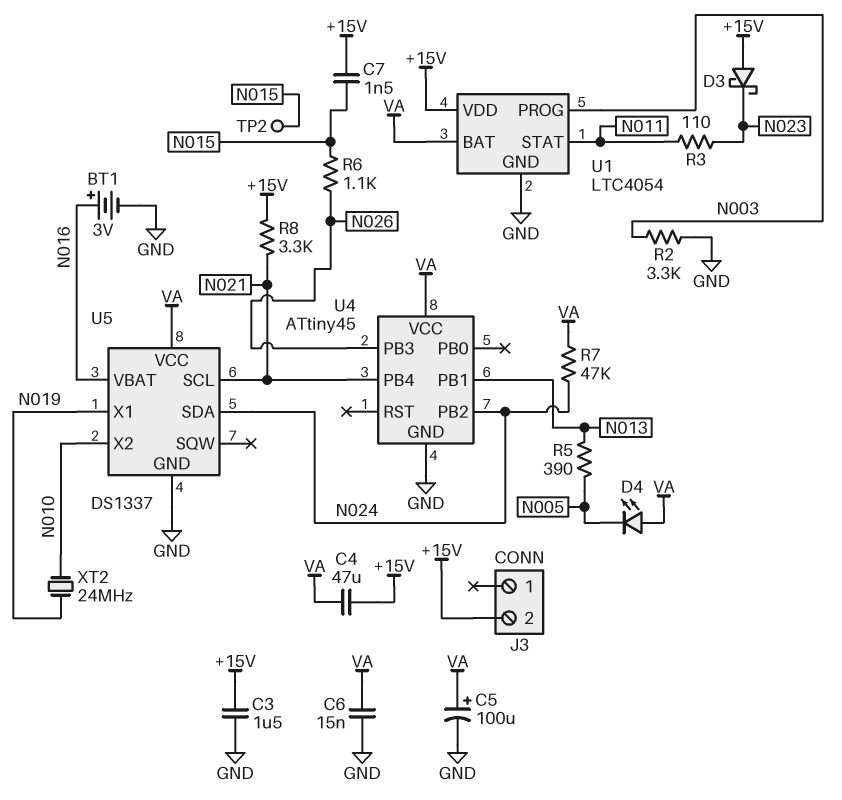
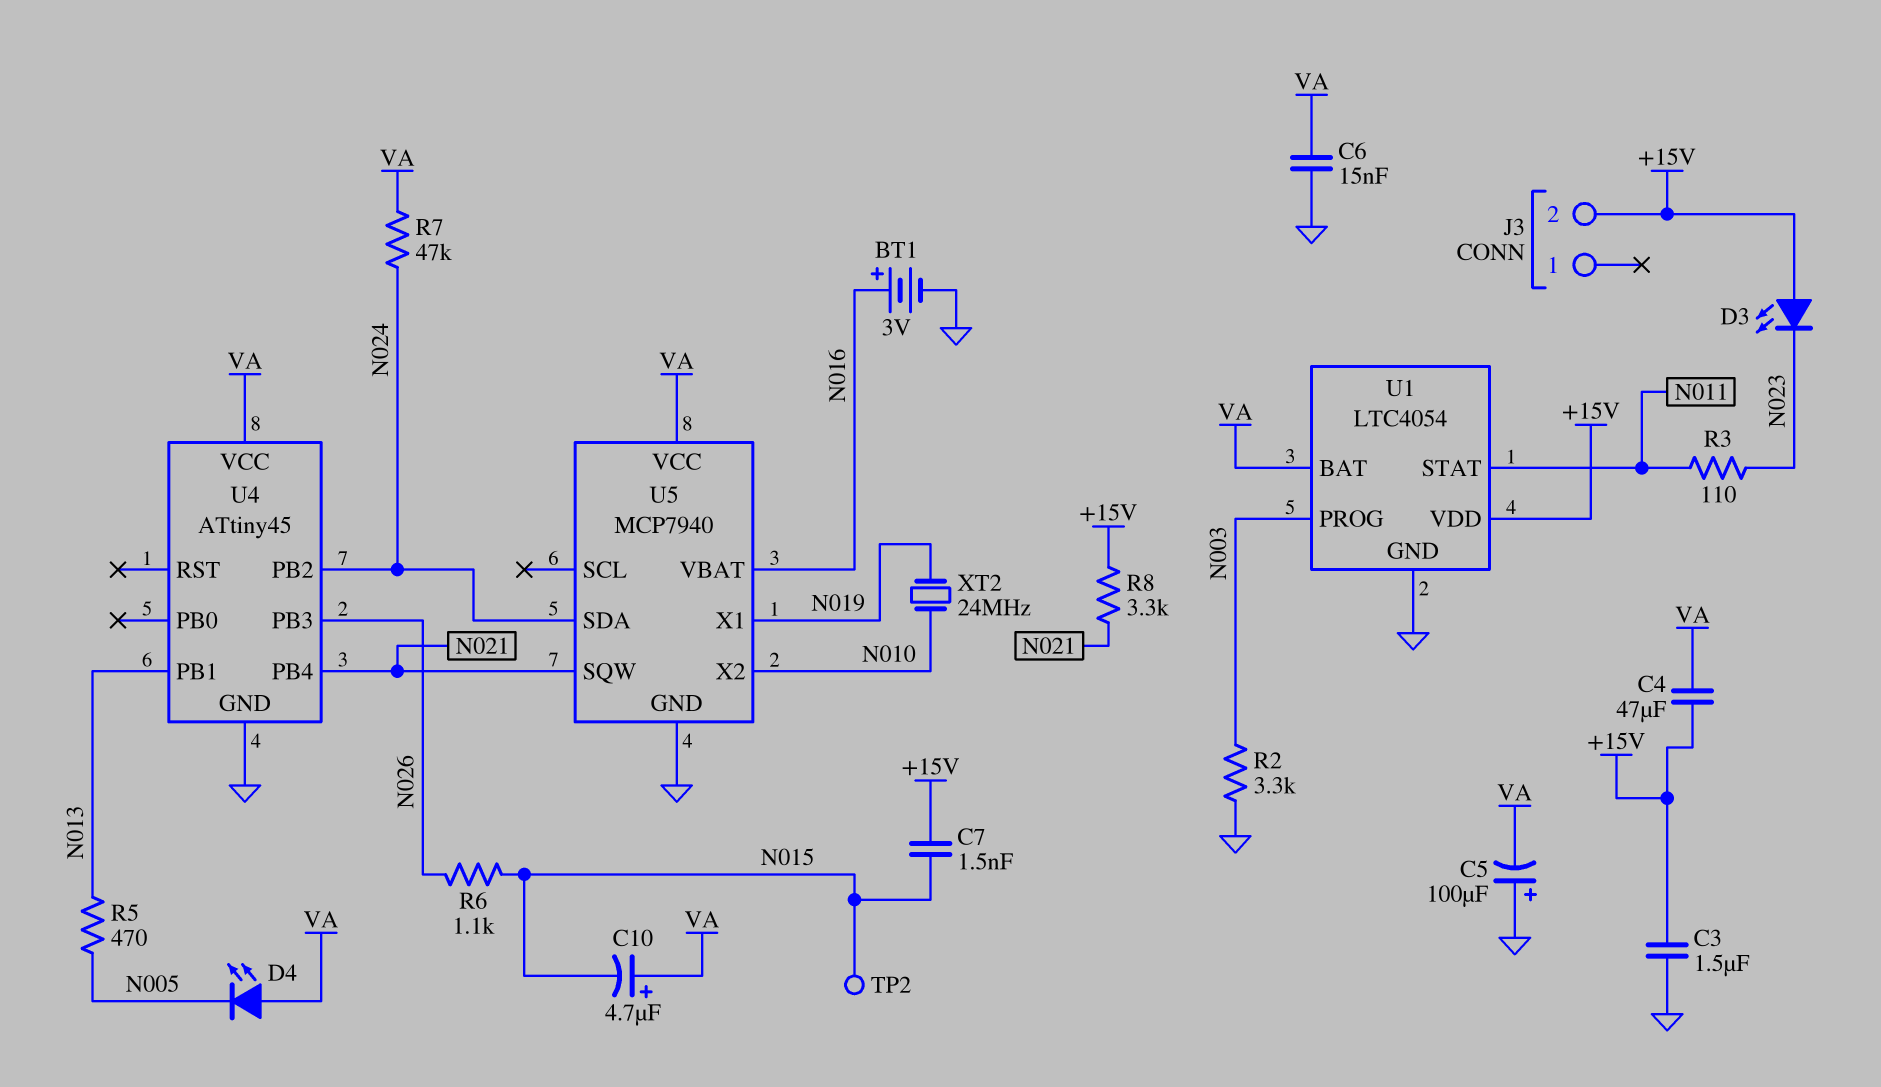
C5: 100uF (plus VA, minus GND) -> 100uF (plus GND, minus VA)
C10: none -> 4.7uF (plus VA, minus N015)
D3: schottky (A +15V, K N023) -> LED (A +15V, K N023)
R5: 390 (N005, N013) -> 470 (N005, N013)
U5: DS1337 -> MCP7940
U5 pin SCL: N021 -> none
U5 pin SQW: none -> N021

